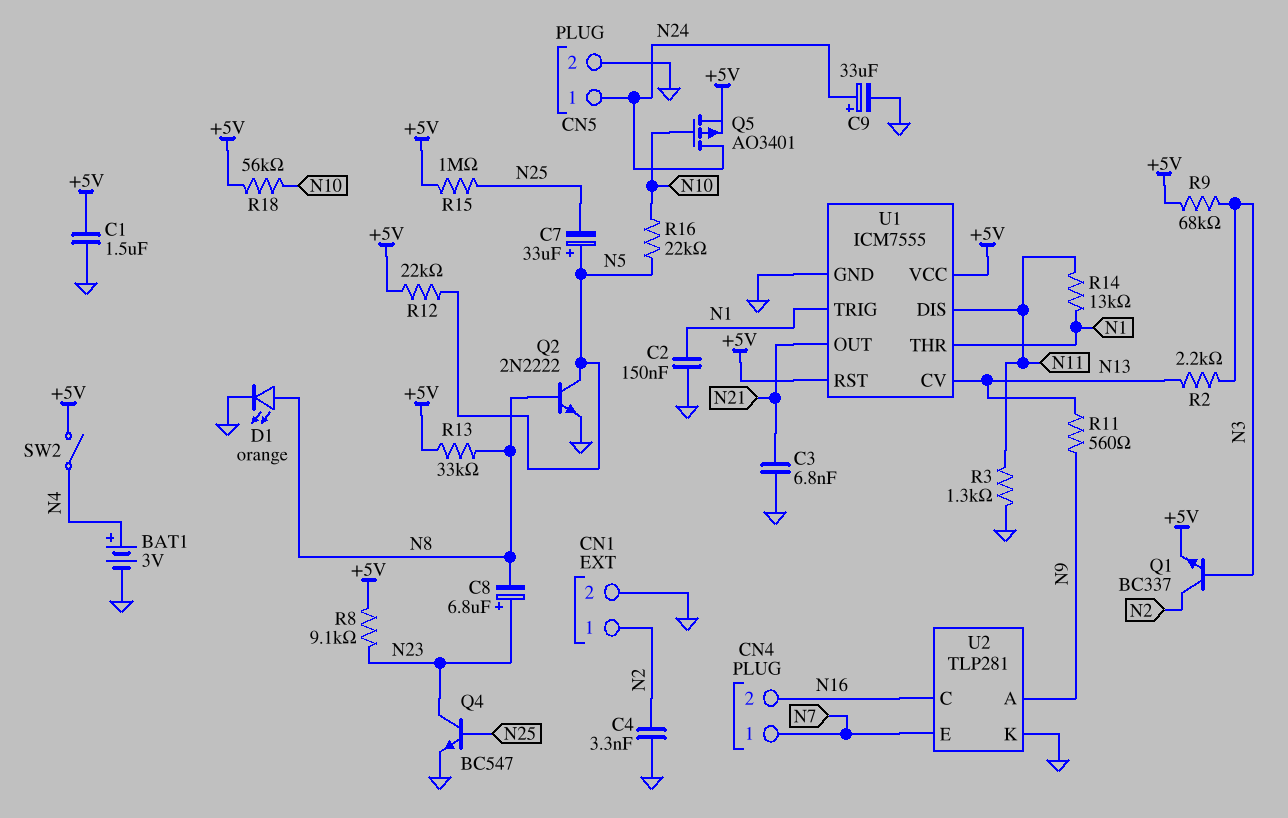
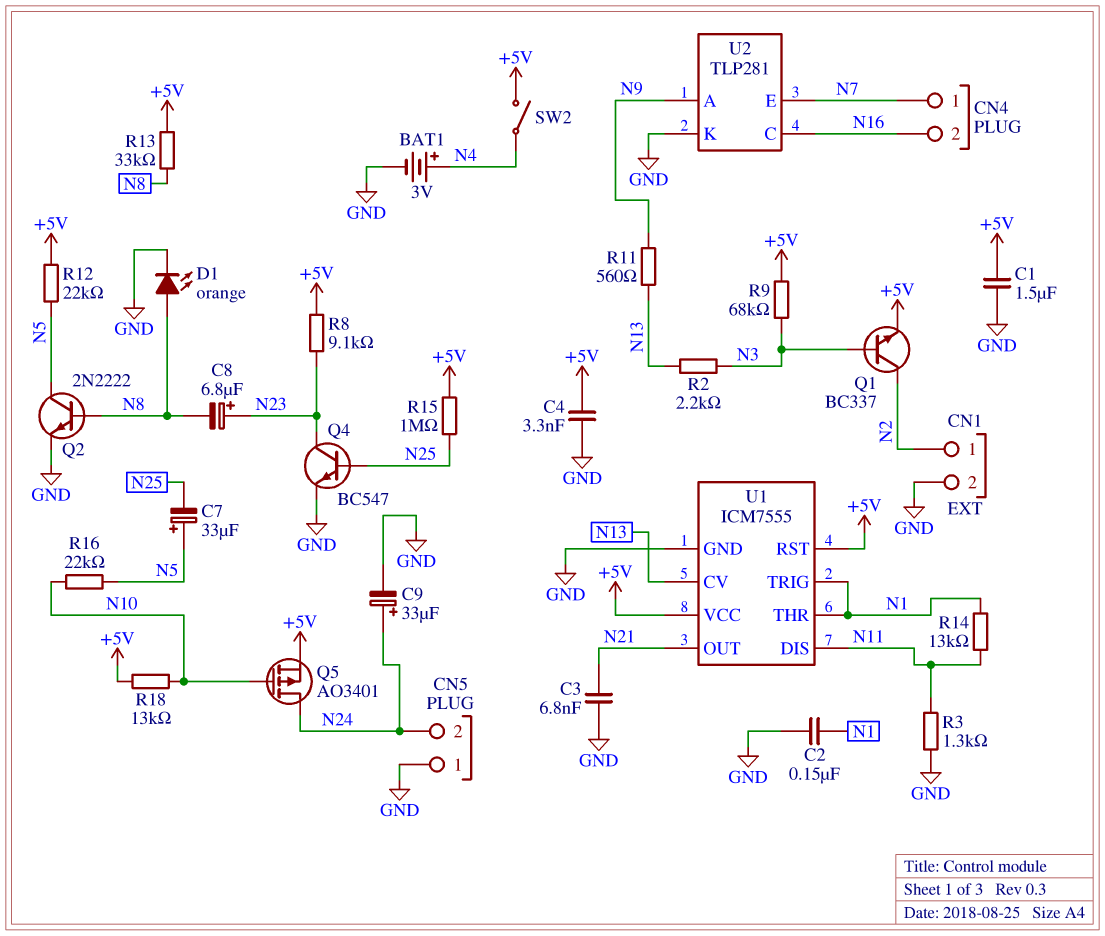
C4: 3.3nF (GND, N2) -> 3.3nF (+5V, GND)
CN5 pin 1: N24 -> GND
CN5 pin 2: GND -> N24
R18: 56k (+5V, N10) -> 13k (+5V, N10)

